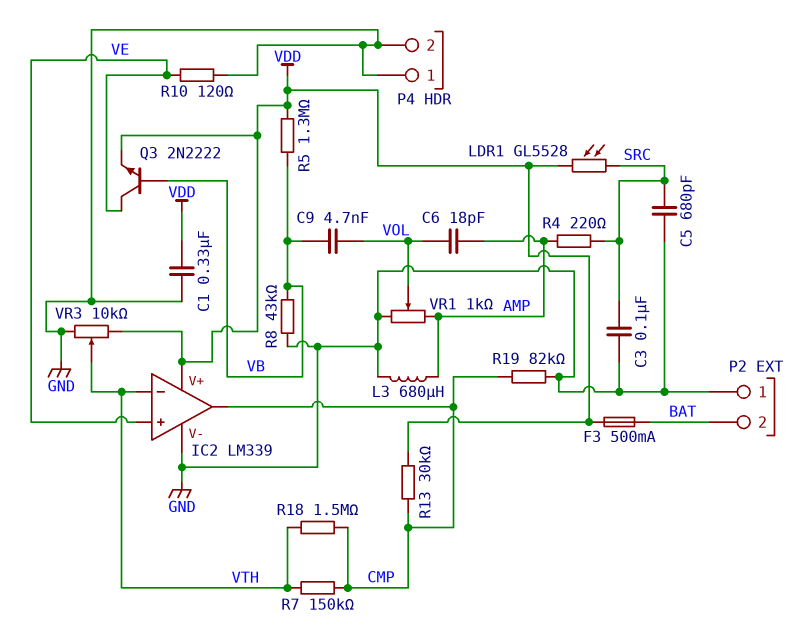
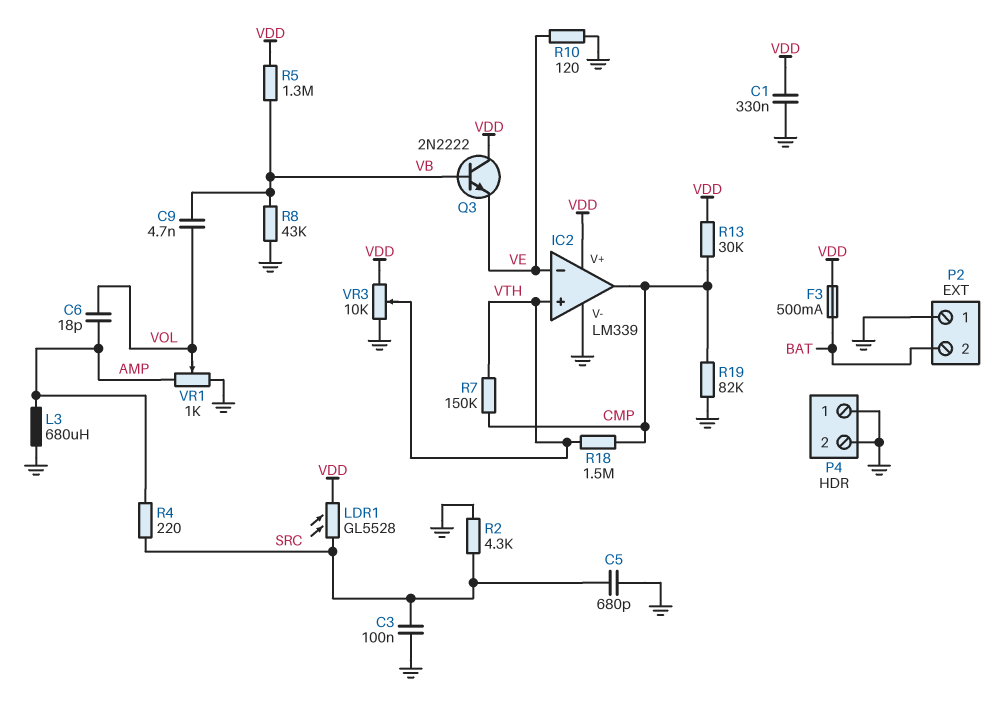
IC2 pin in+: VE -> VTH
IC2 pin in-: VTH -> VE
Q3: NPN 2N2222 (B VB, C VE, E VDD) -> NPN 2N2222 (B VB, C VDD, E VE)
R2: none -> 4.3k (GND, SRC)

